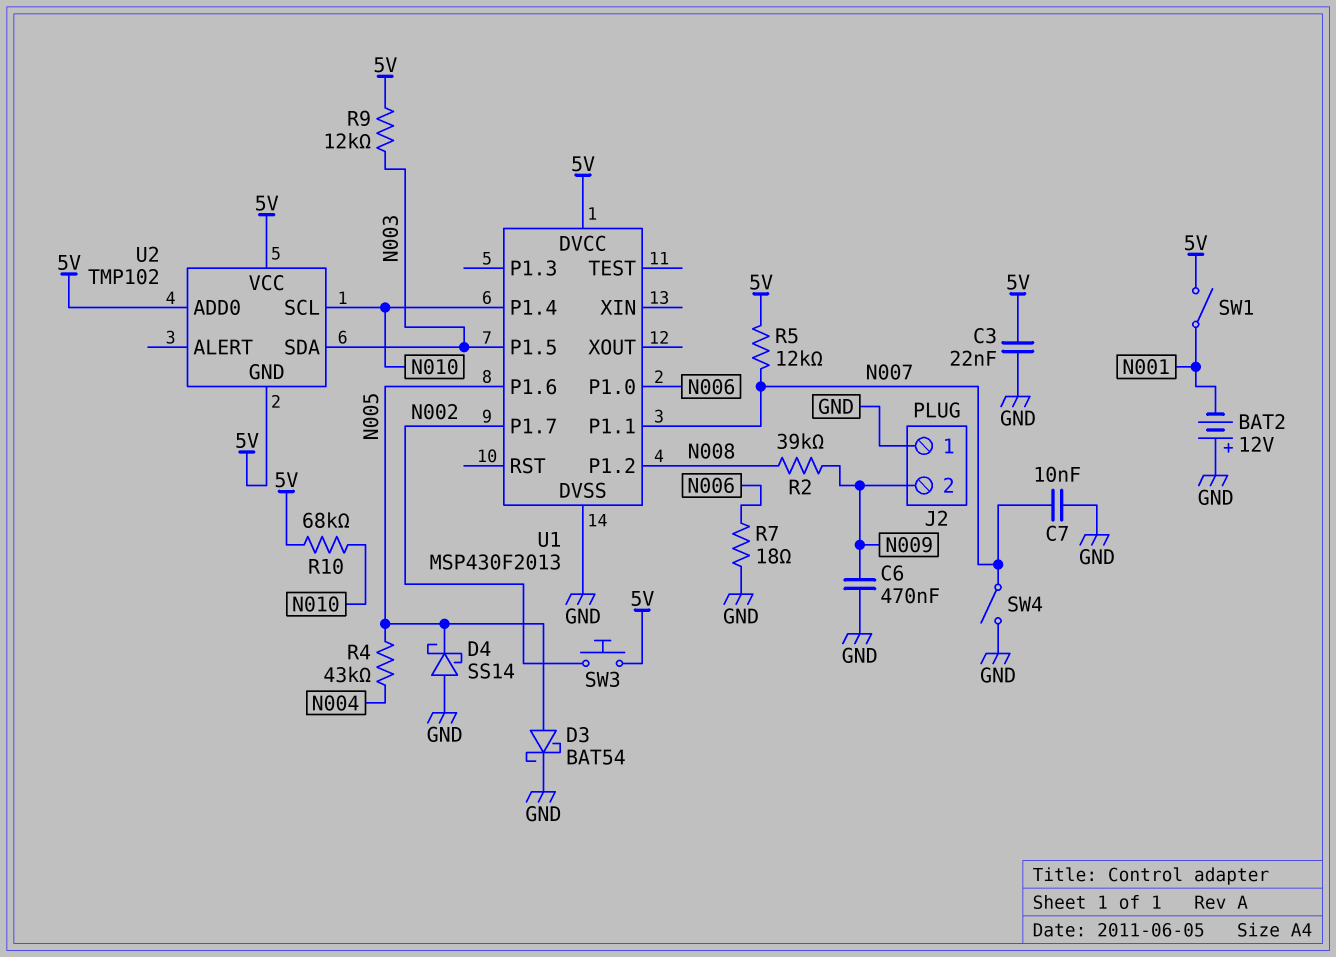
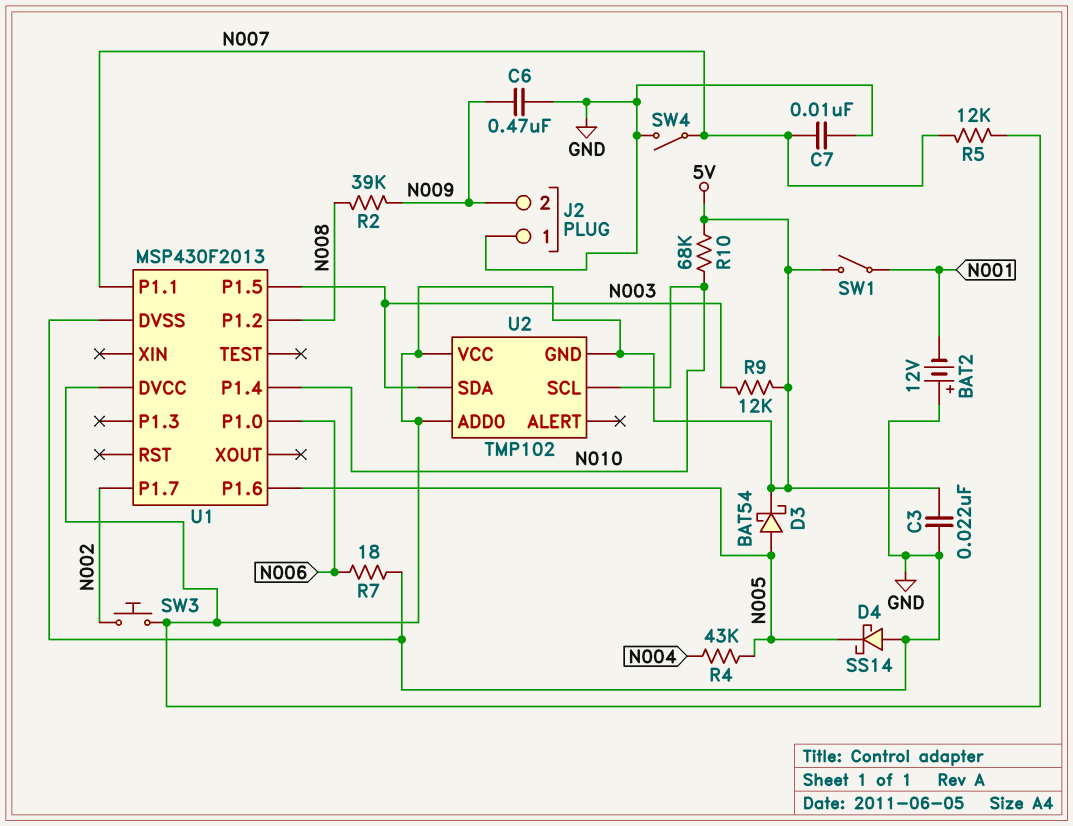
D3: schottky BAT54 (A N005, K GND) -> schottky BAT54 (A N005, K 5V)

